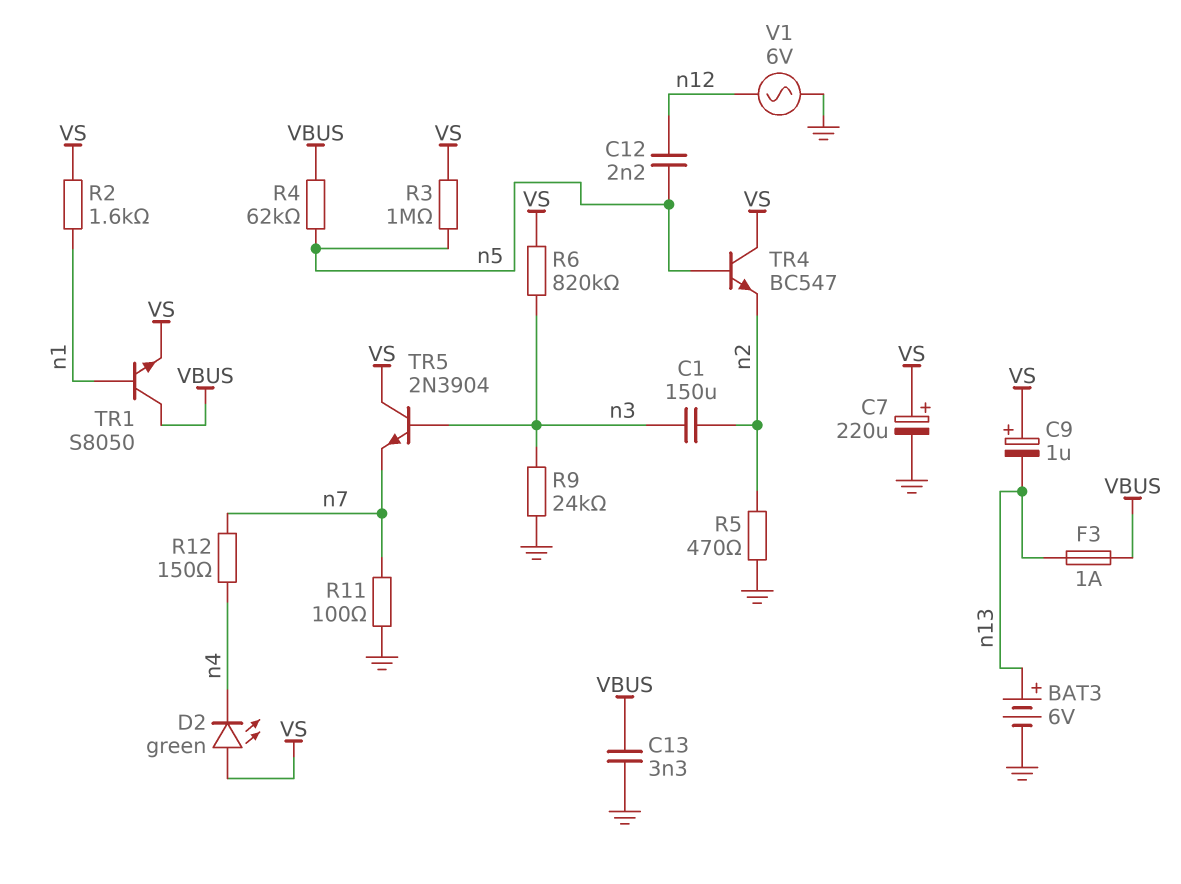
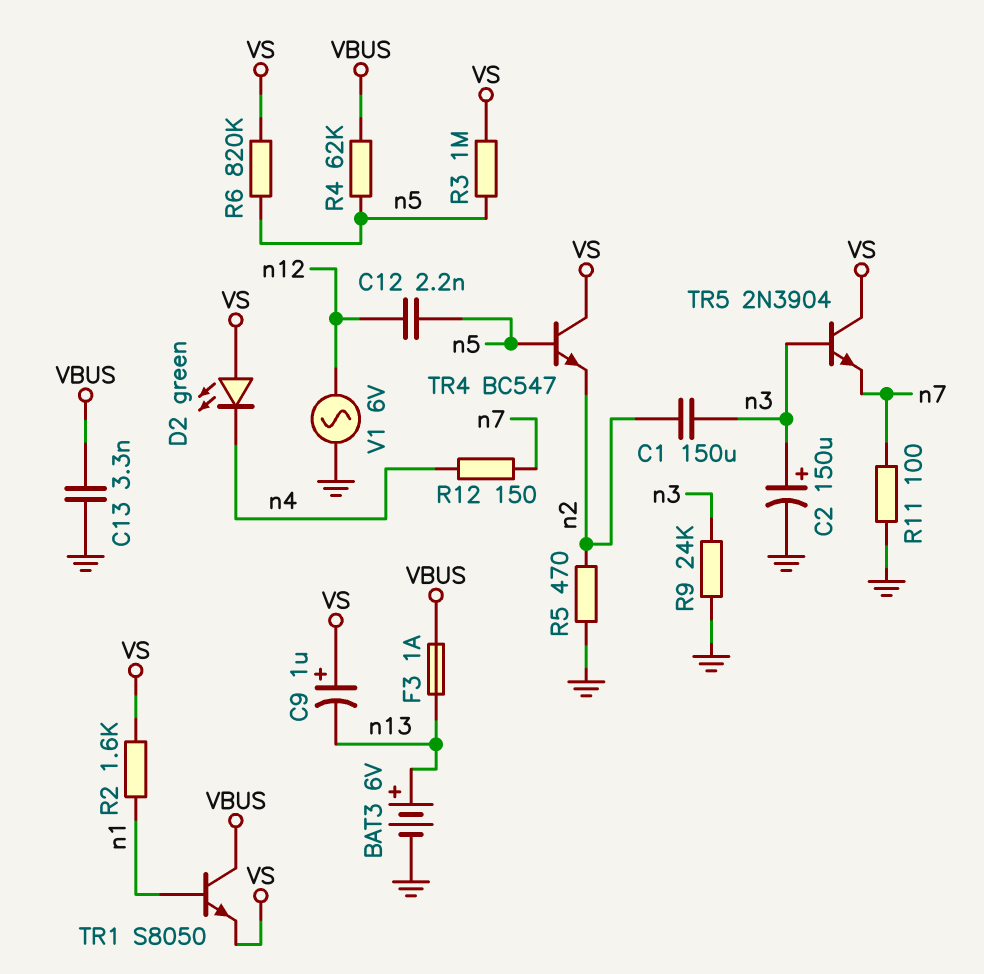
C2: none -> 150uF (plus n3, minus GND)
C7: 220uF (plus VS, minus GND) -> none
R6: 820k (VS, n3) -> 820k (VS, n5)

